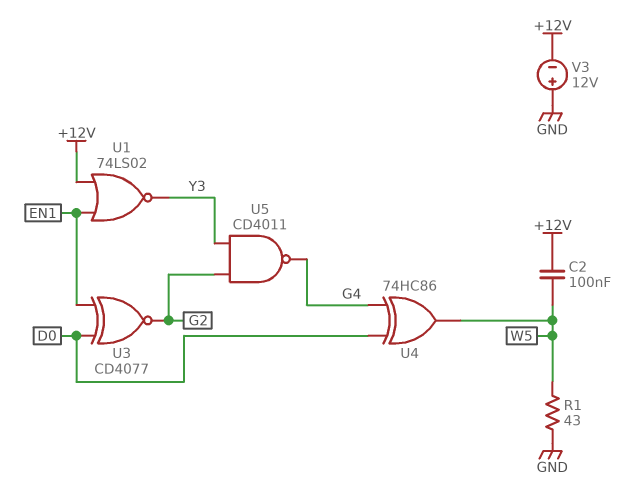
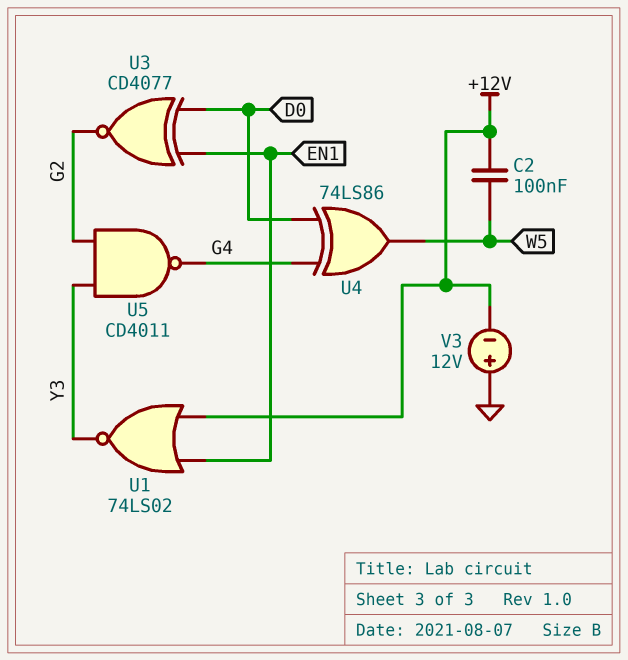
R1: 43 (GND, W5) -> none
U4: XOR 74HC86 (in D0, in G4, out W5) -> XOR 74LS86 (in D0, in G4, out W5)

